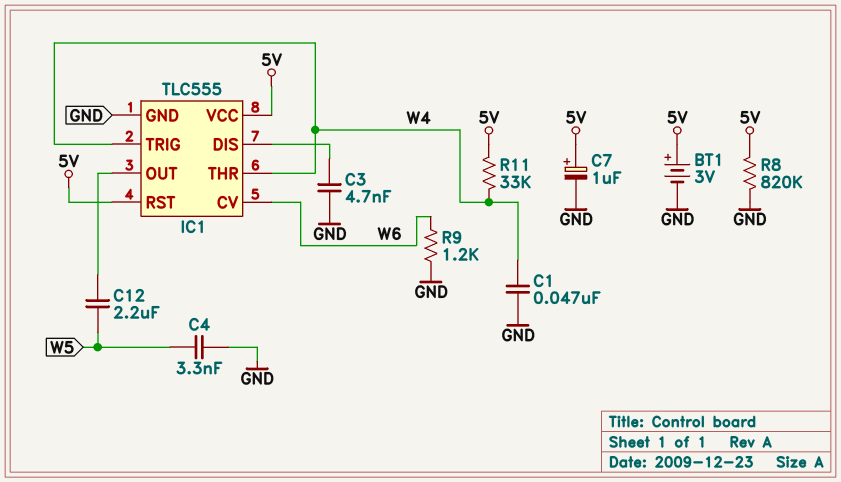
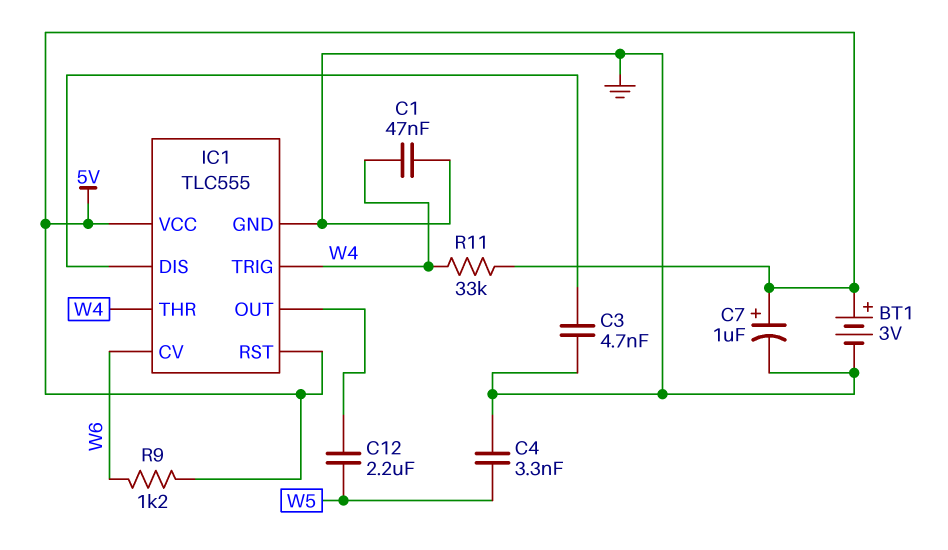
R8: 820k (5V, GND) -> none
R9: 1.2k (GND, W6) -> 1.2k (5V, W6)

